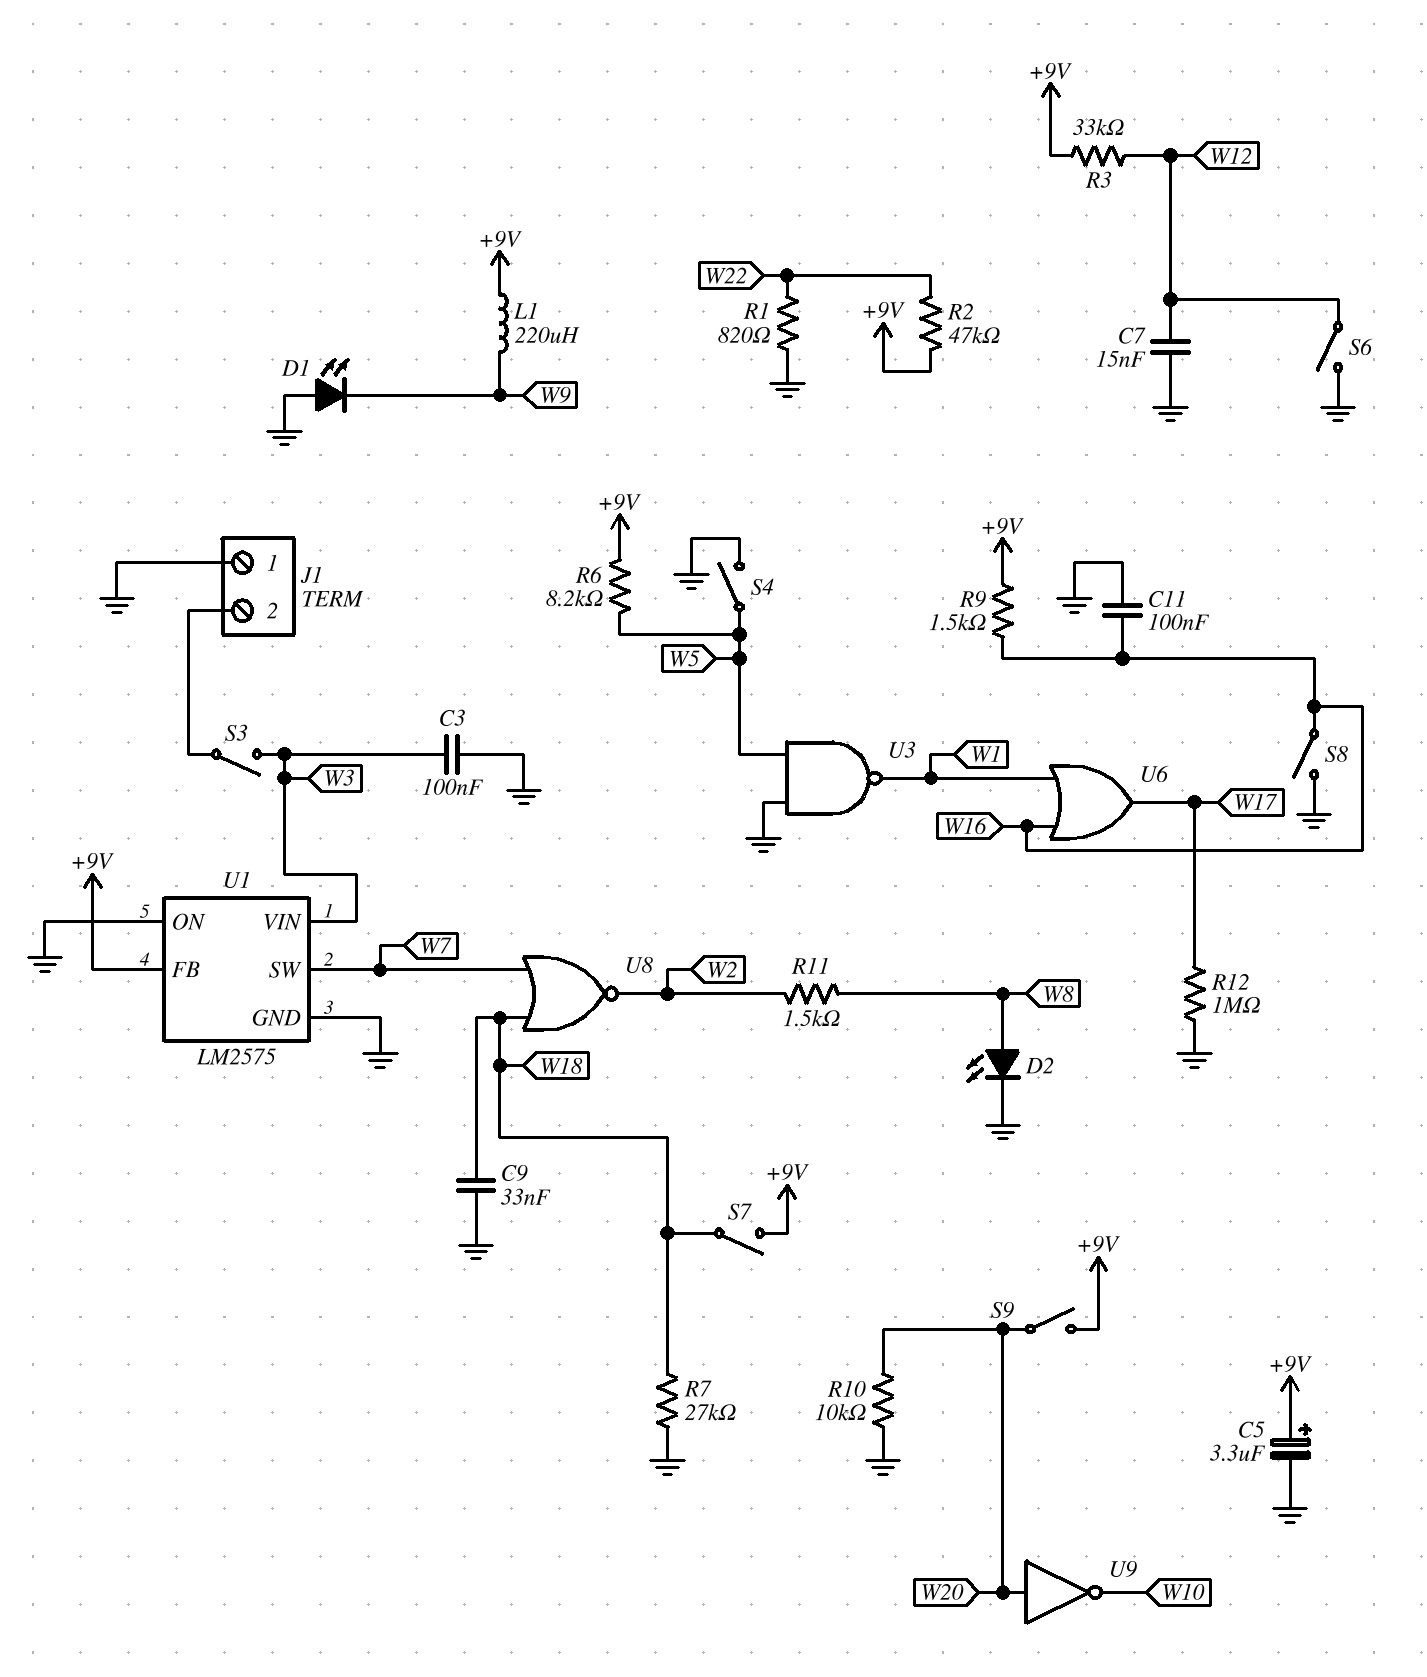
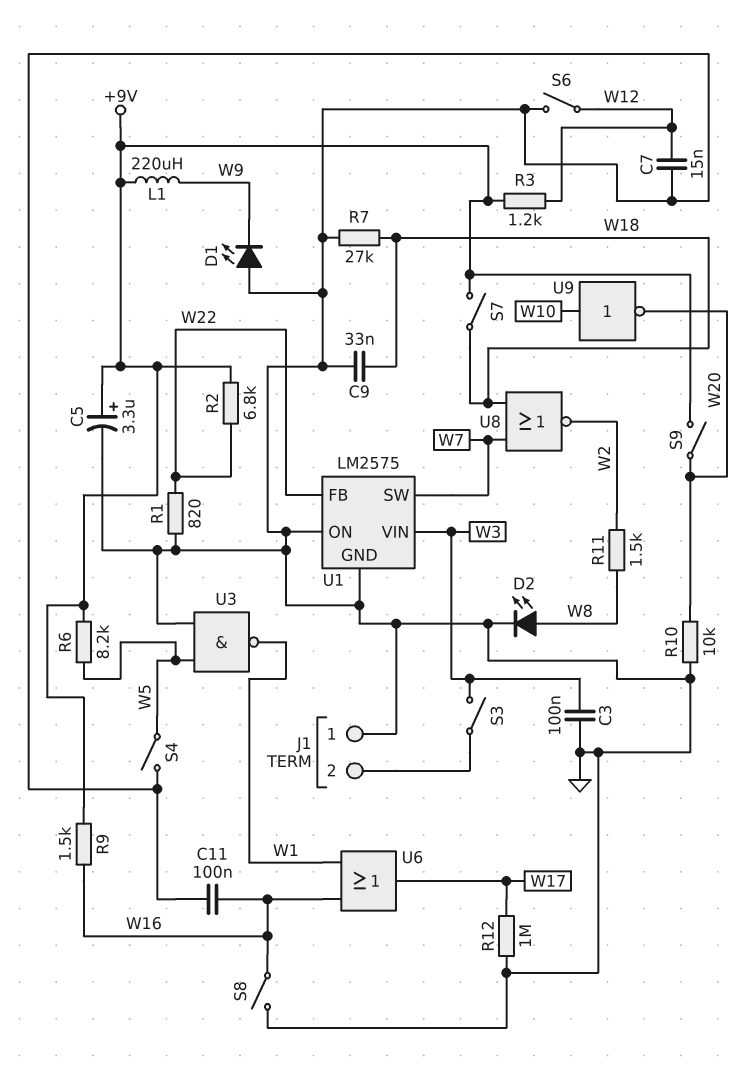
R2: 47k (+9V, W22) -> 6.8k (+9V, W22)
R3: 33k (+9V, W12) -> 1.2k (+9V, W12)
U1 pin FB: +9V -> W22
U9: NOT (in W20, out W10) -> NOT (in W10, out W20)

